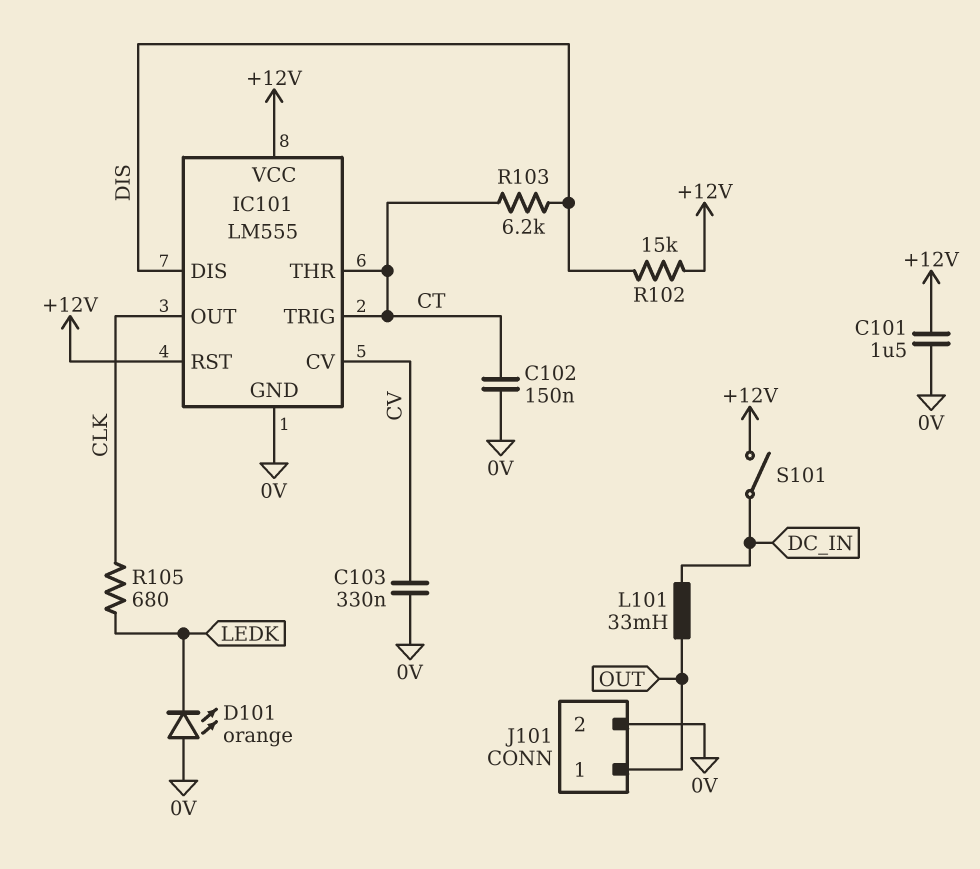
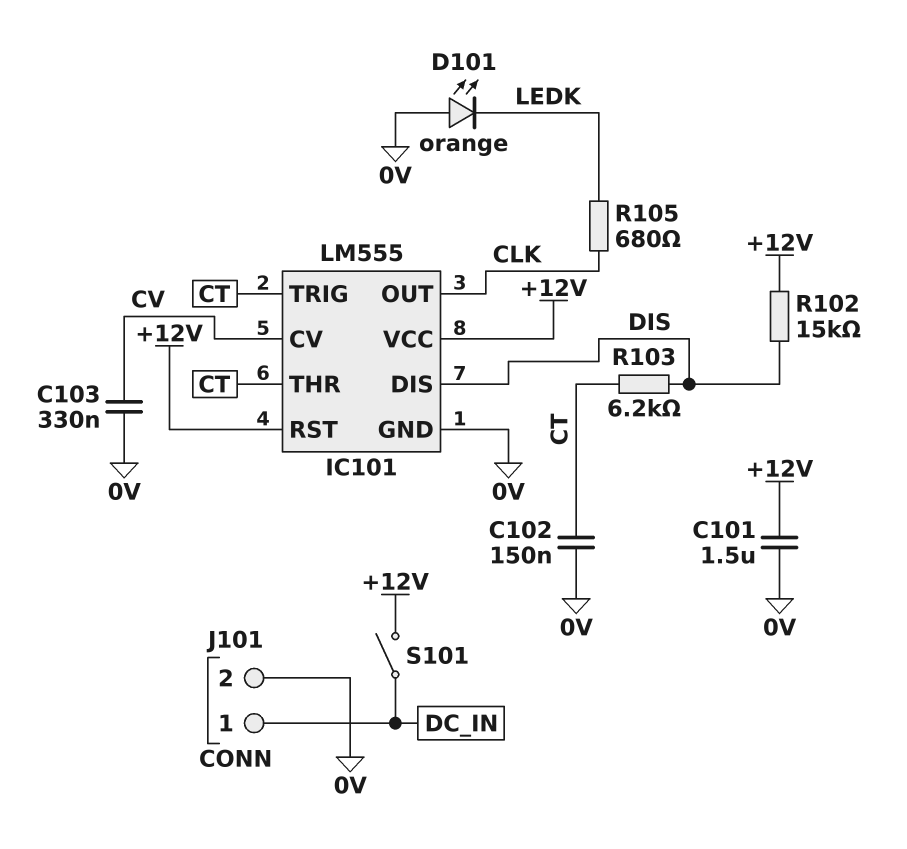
J101 pin 1: OUT -> DC_IN
L101: 33mH (DC_IN, OUT) -> none

